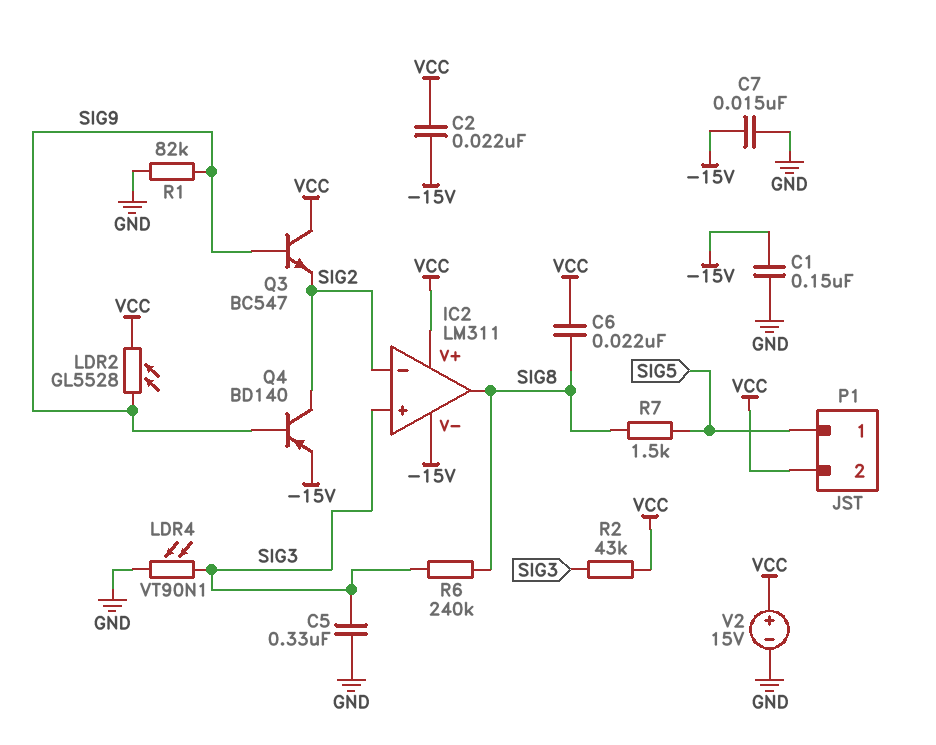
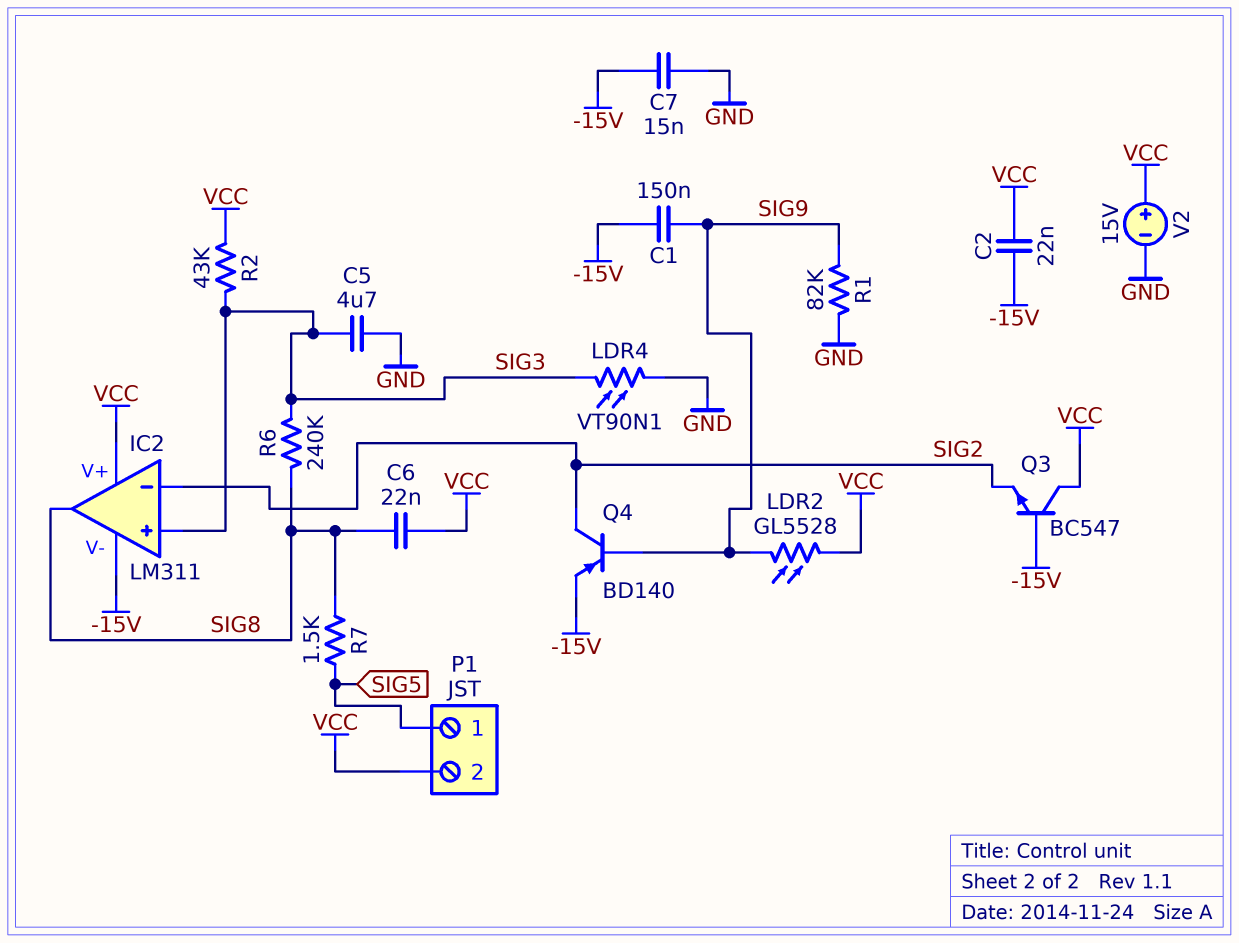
C1: 150nF (-15V, GND) -> 150nF (-15V, SIG9)
C5: 330nF (GND, SIG3) -> 4.7uF (GND, SIG3)
Q3: NPN BC547 (B SIG9, C VCC, E SIG2) -> NPN BC547 (B -15V, C VCC, E SIG2)

